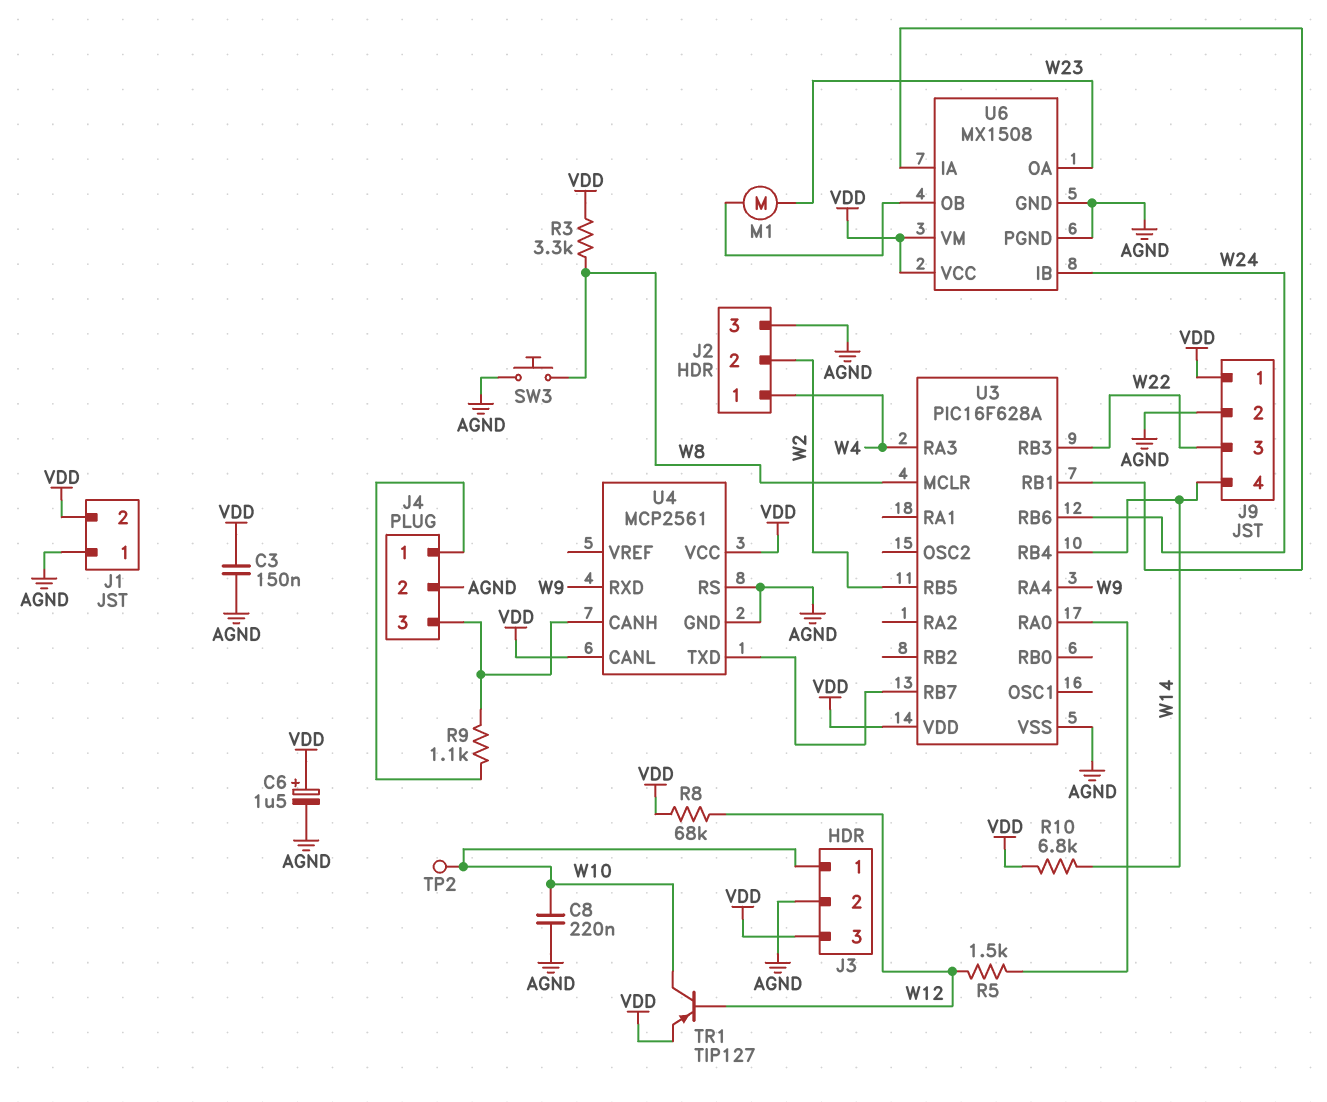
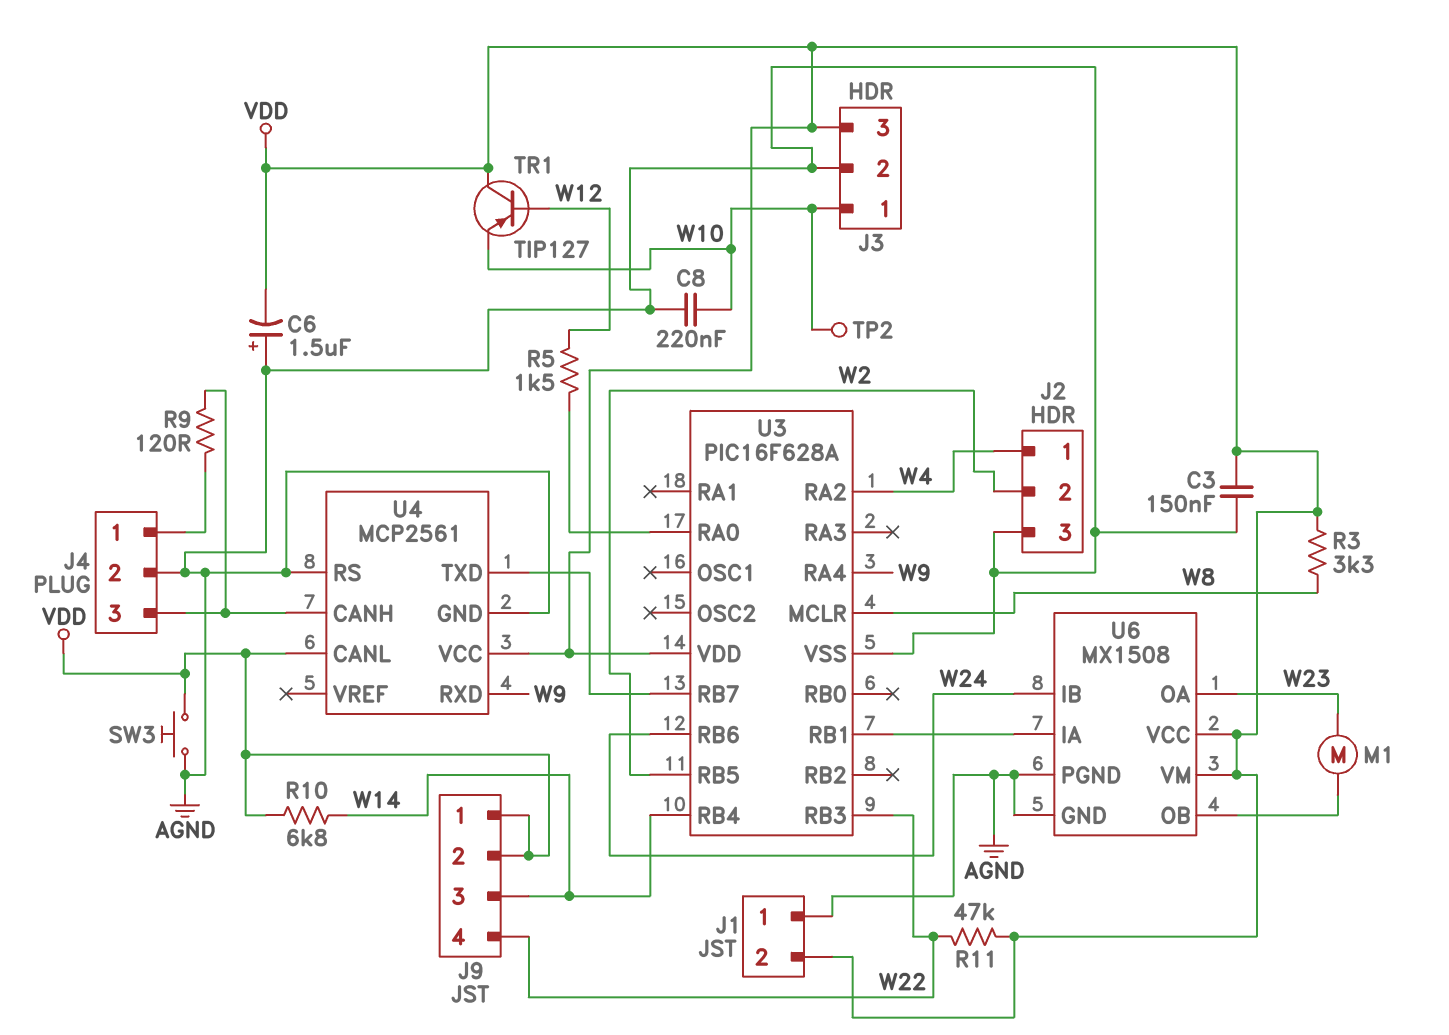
C6: 1.5uF (plus VDD, minus AGND) -> 1.5uF (plus AGND, minus VDD)
J9 pin 2: AGND -> VDD
J9 pin 3: W22 -> W14
J9 pin 4: W14 -> W22
R8: 68k (VDD, W12) -> none
R9: 1.1k (J4/1, J4/3) -> 120 (J4/1, J4/3)
R11: none -> 47k (VDD, W22)
SW3: button (AGND, W8) -> button (AGND, VDD)
TR1: PNP TIP127 (B W12, C W10, E VDD) -> PNP TIP127 (B W12, C VDD, E W10)
U3 pin RA2: none -> W4
U3 pin RA3: W4 -> none

